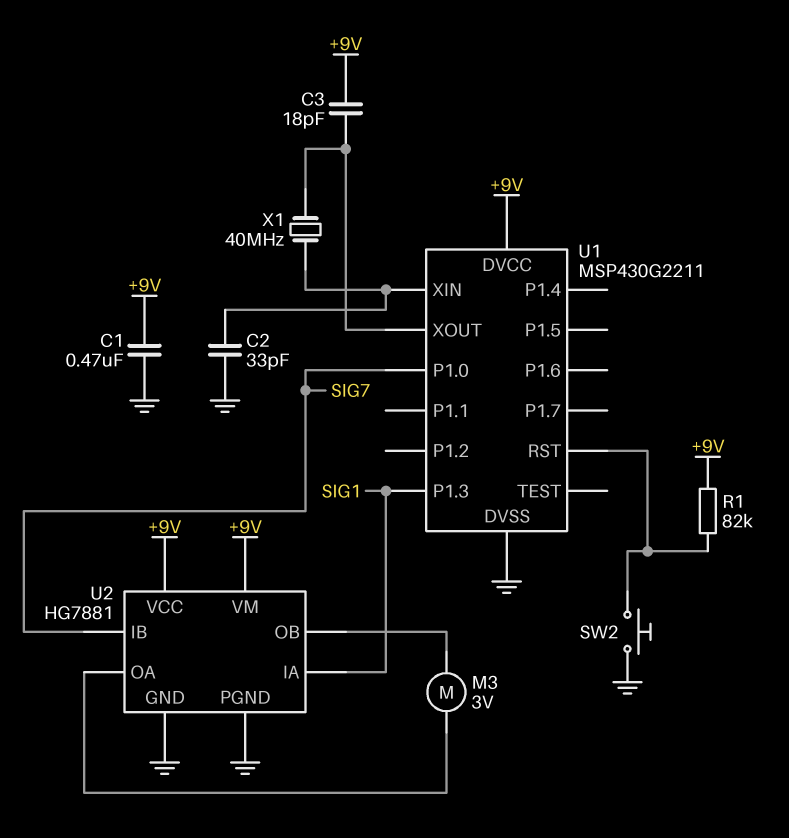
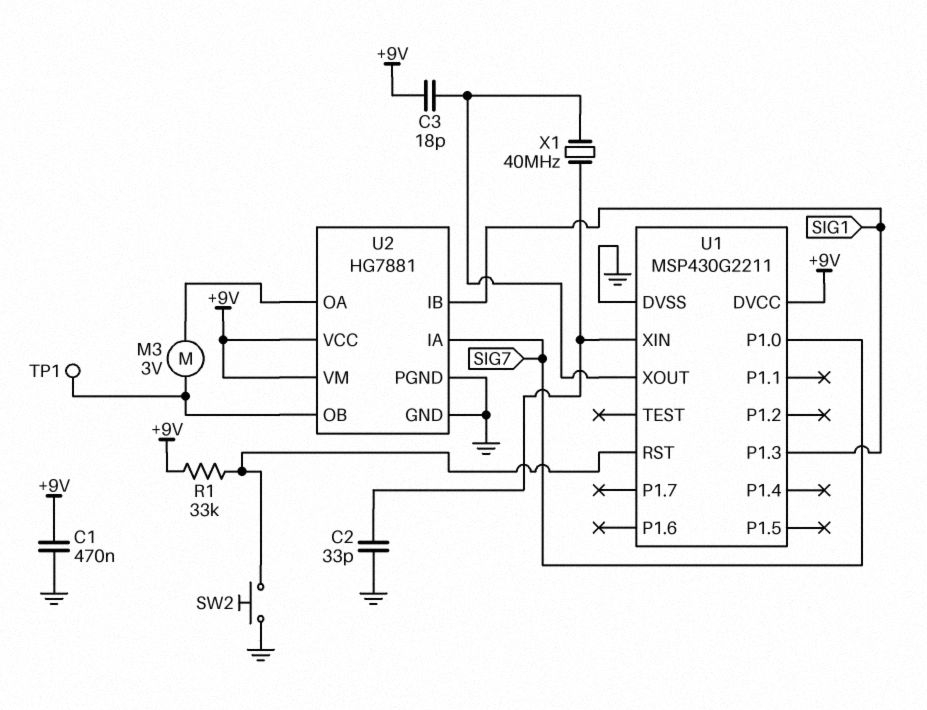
R1: 82k (+9V, U1/RST) -> 33k (+9V, U1/RST)
TP1: none -> test point (U2/OB)
U2 pin IA: SIG1 -> SIG7
U2 pin IB: SIG7 -> SIG1

